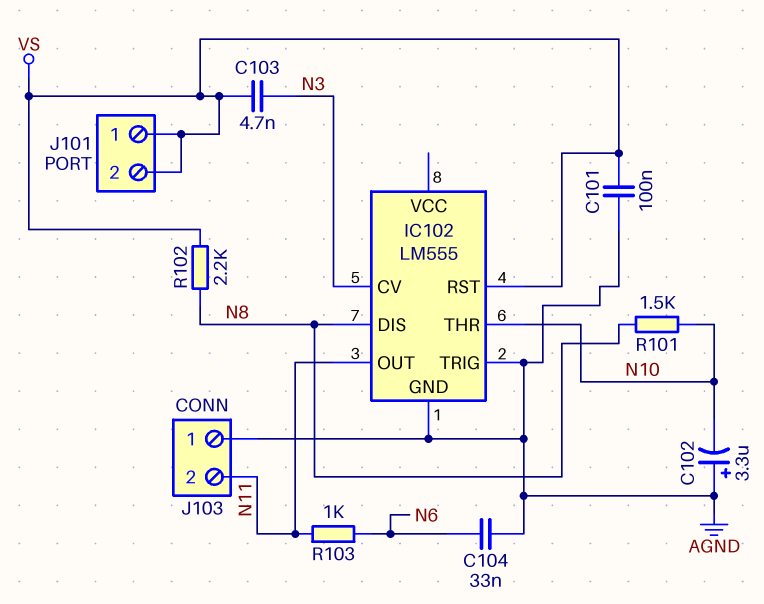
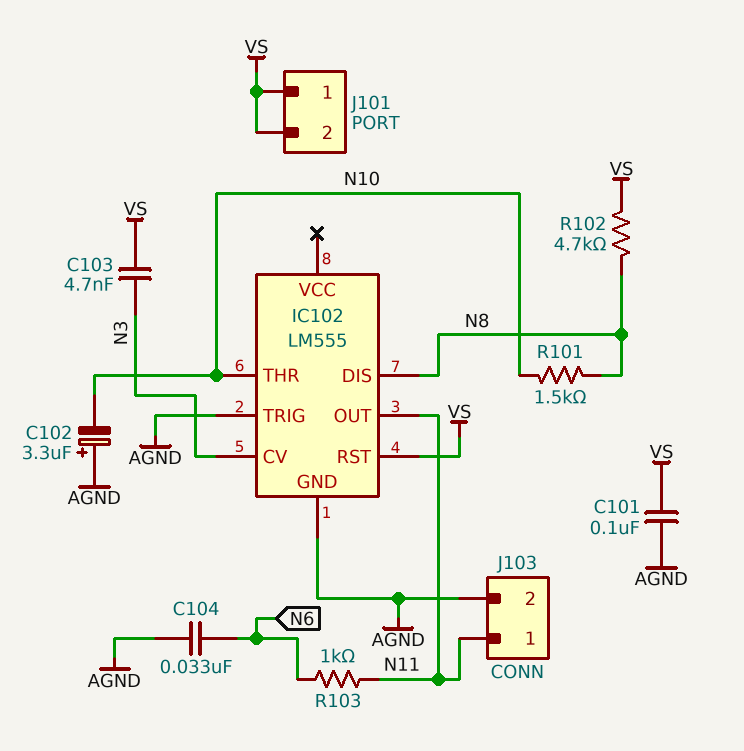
J103 pin 1: AGND -> N11
J103 pin 2: N11 -> AGND
R102: 2.2k (N8, VS) -> 4.7k (N8, VS)

